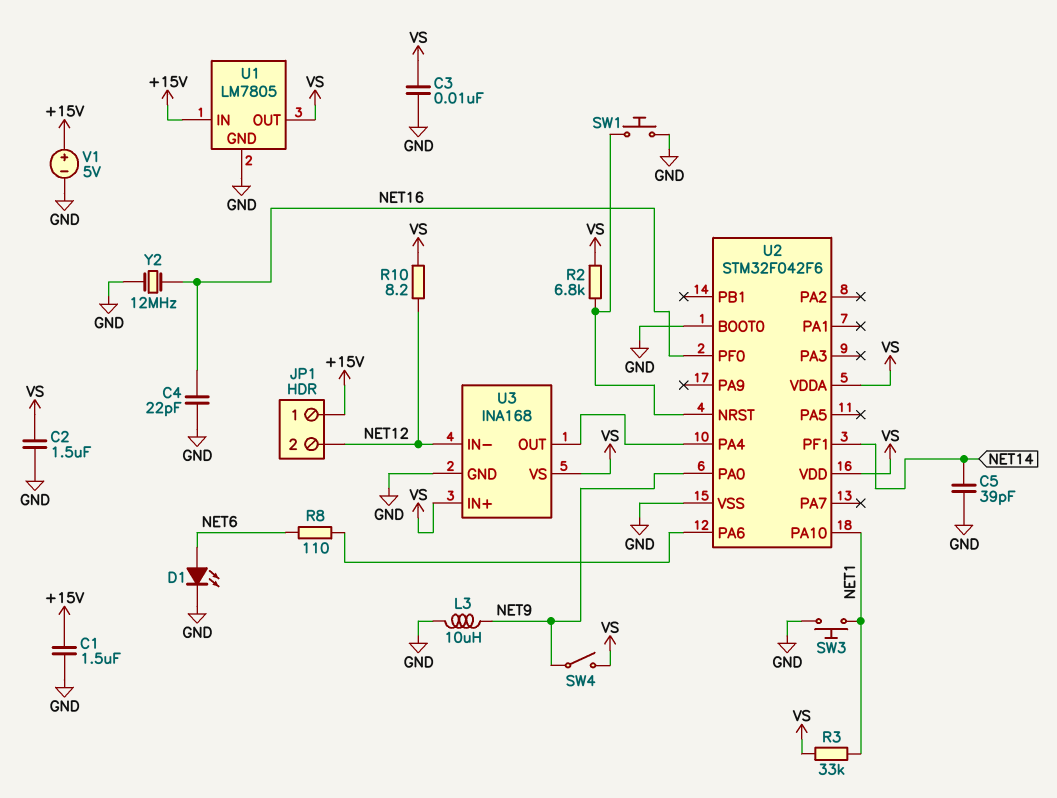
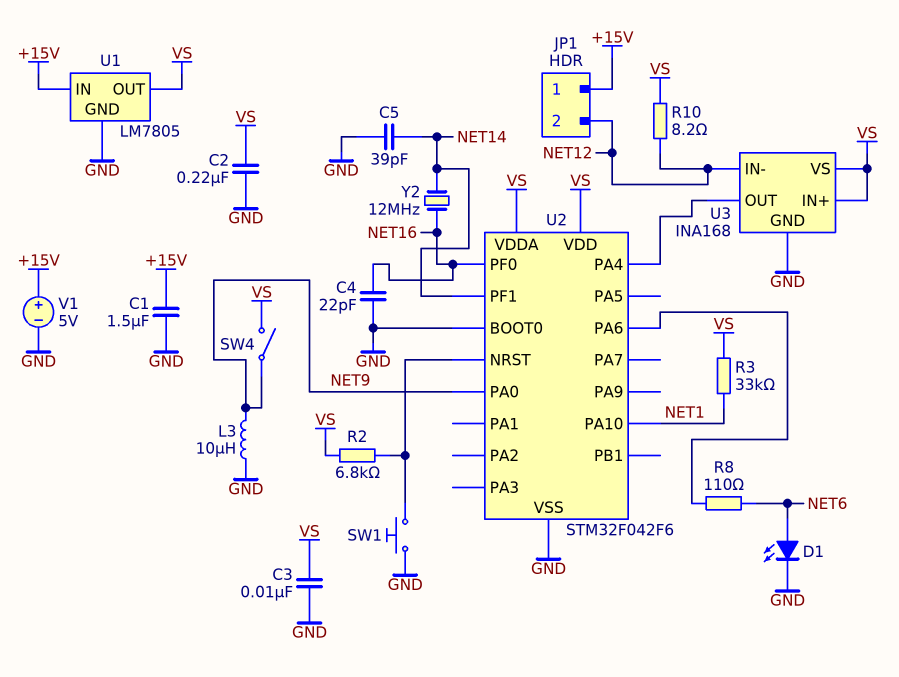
C2: 1.5uF (GND, VS) -> 220nF (GND, VS)
SW3: button (GND, NET1) -> none
Y2: 12MHz (GND, NET16) -> 12MHz (NET14, NET16)

